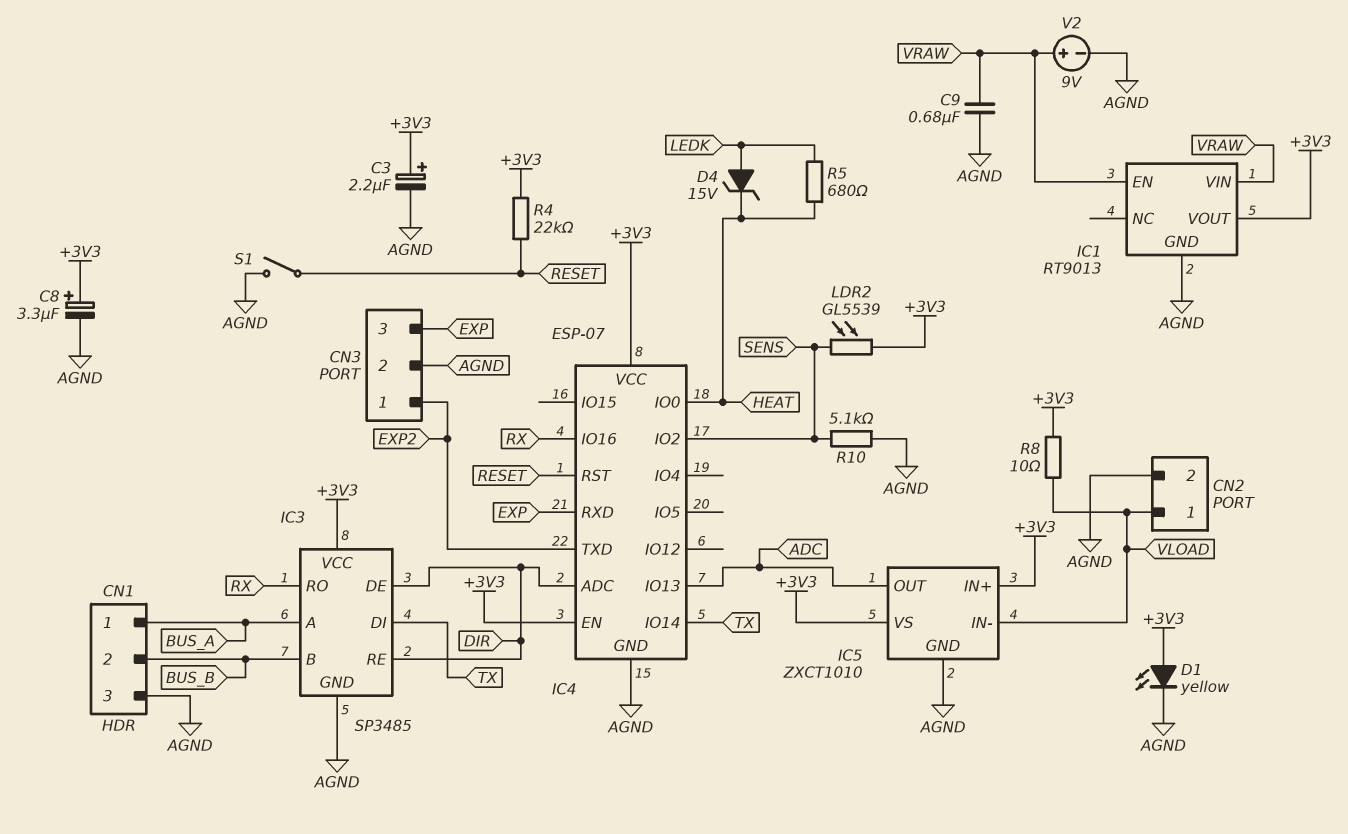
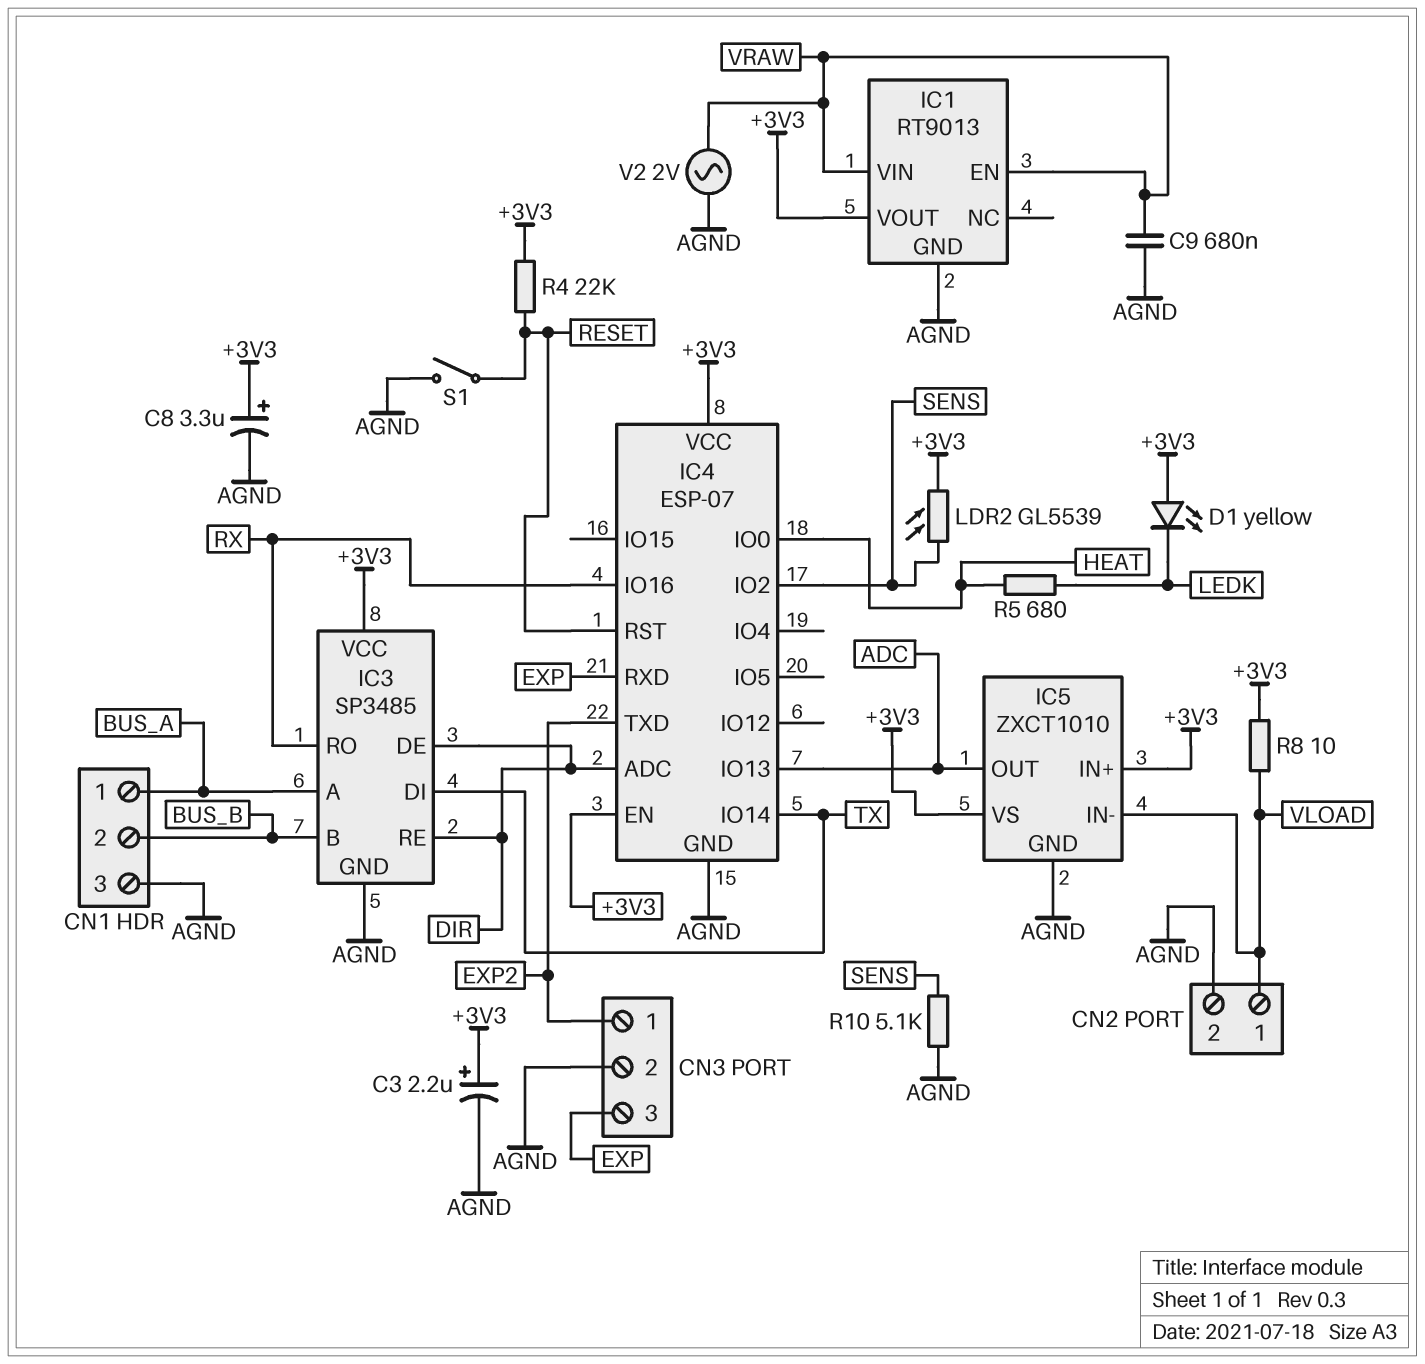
D1: LED yellow (A +3V3, K AGND) -> LED yellow (A +3V3, K LEDK)
D4: zener 15V (A LEDK, K HEAT) -> none
V2: 9V (plus VRAW, minus AGND) -> AC 2V (AGND, VRAW)

